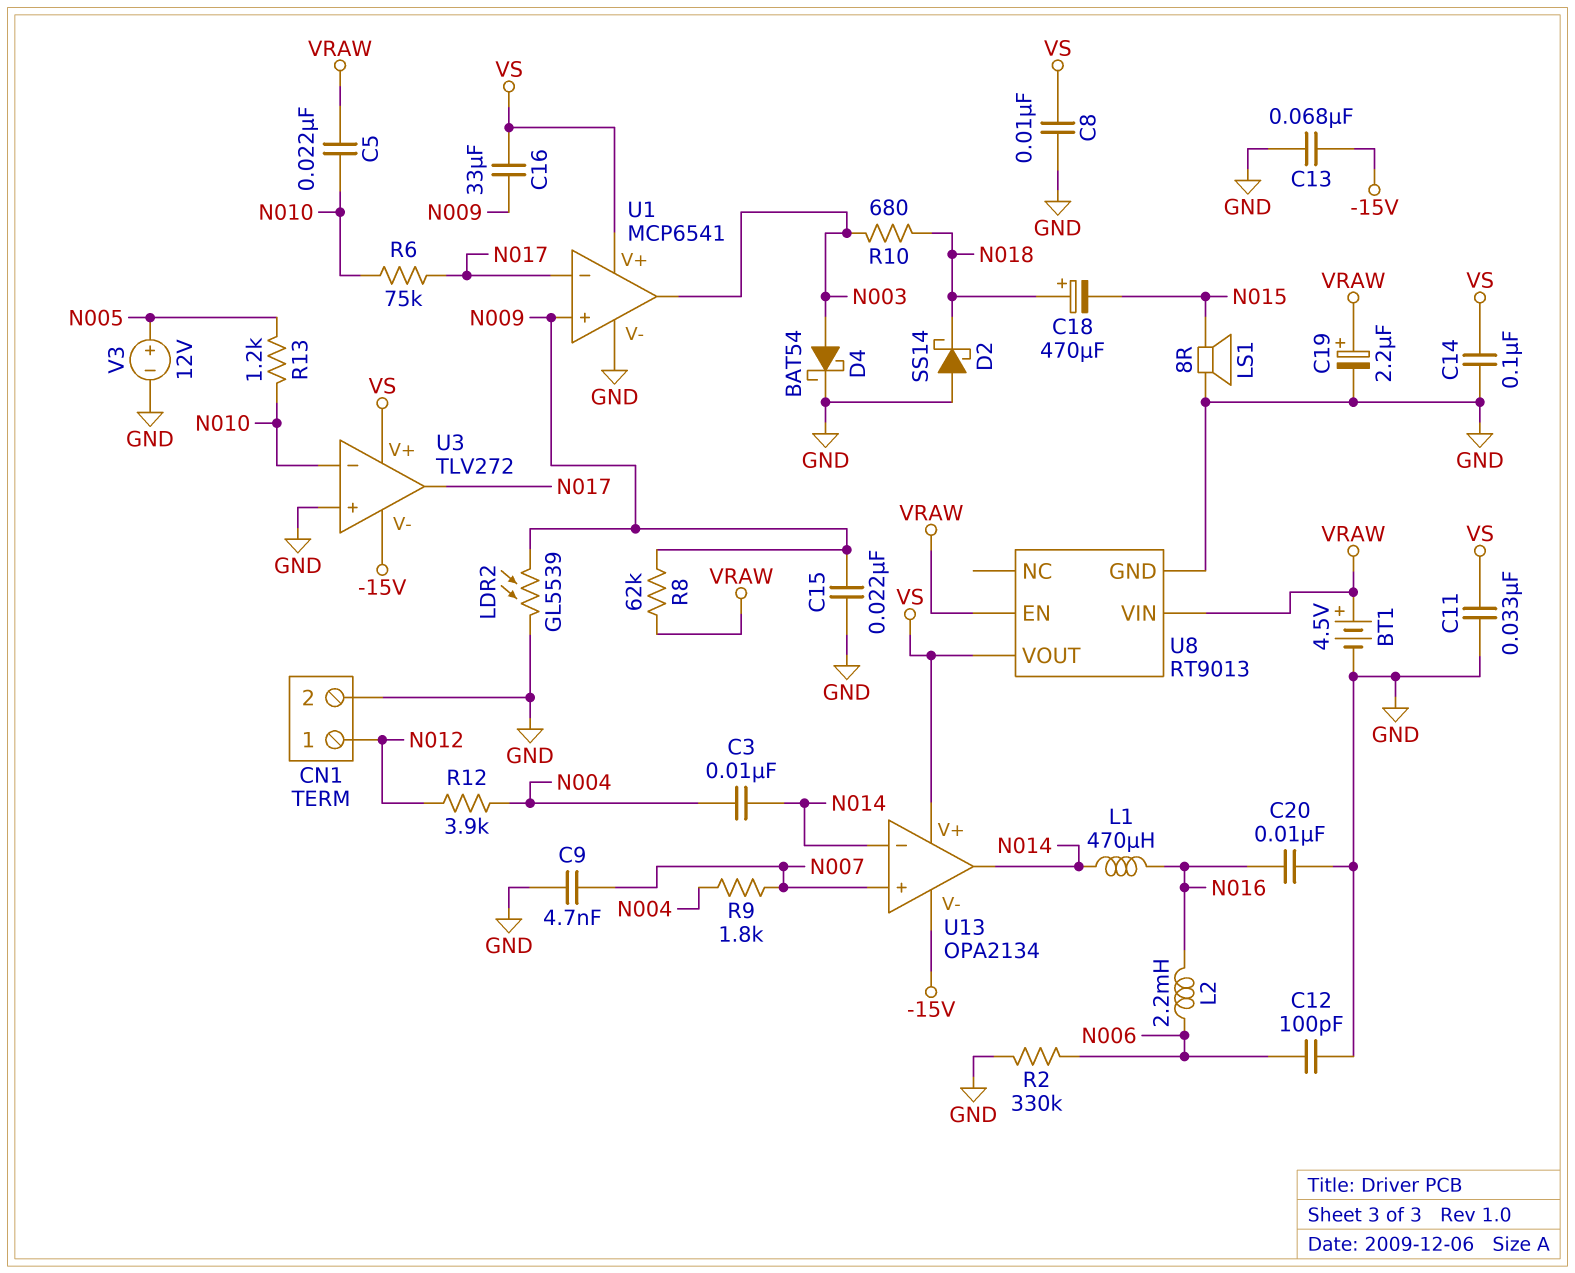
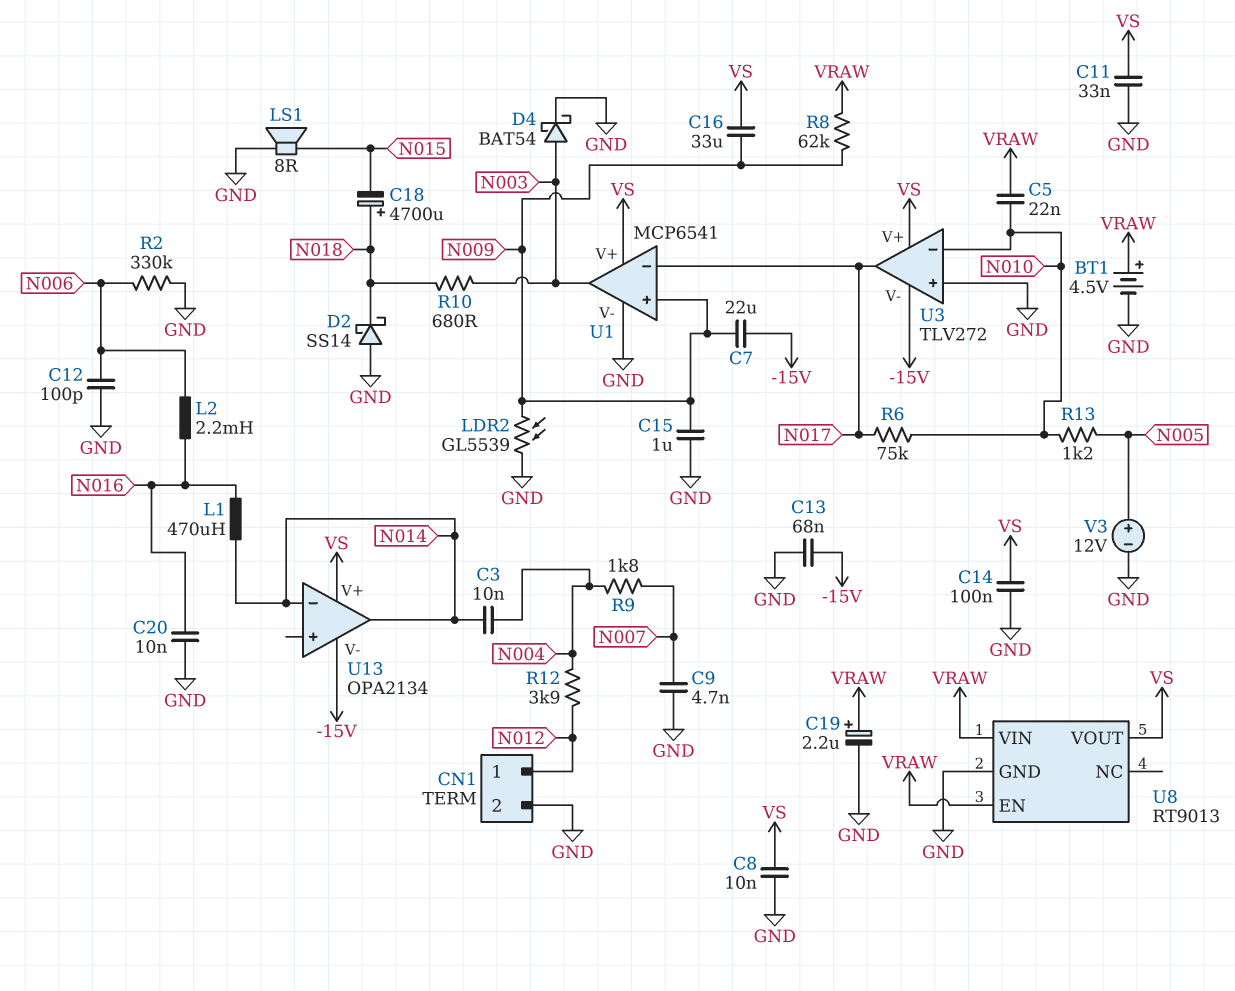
C7: none -> 22uF (-15V, N009)
C15: 22nF (GND, N009) -> 1uF (GND, N009)
C18: 470uF (plus N018, minus N015) -> 4700uF (plus N018, minus N015)
U13 pin in+: N007 -> none

